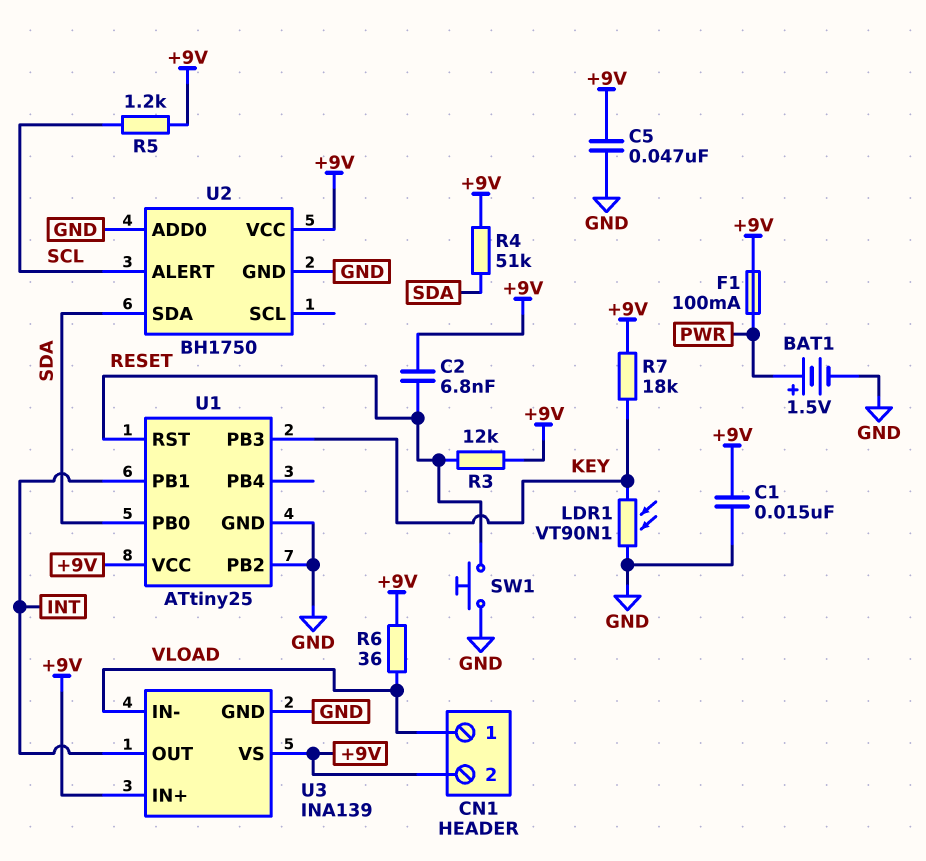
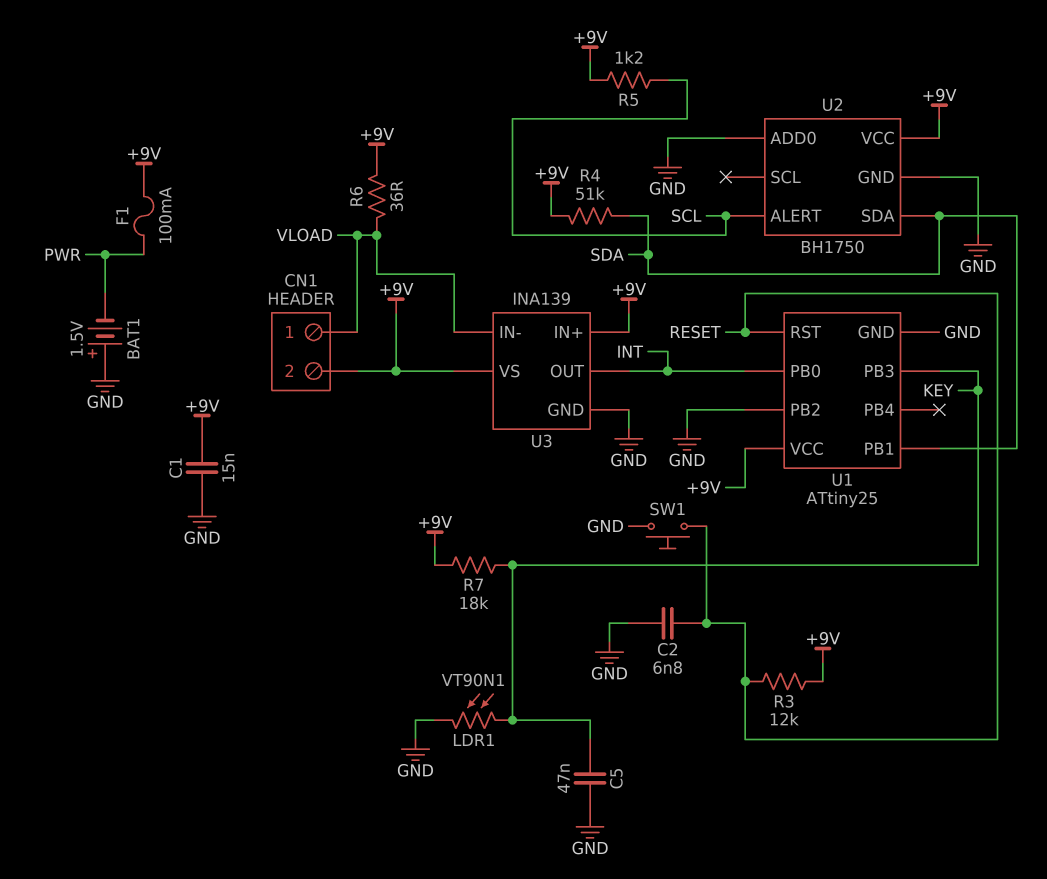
BAT1: 1.5V (plus PWR, minus GND) -> 1.5V (plus GND, minus PWR)
C2: 6.8nF (+9V, RESET) -> 6.8nF (GND, RESET)
C5: 47nF (+9V, GND) -> 47nF (GND, KEY)
U1 pin PB0: SDA -> INT
U1 pin PB1: INT -> SDA

